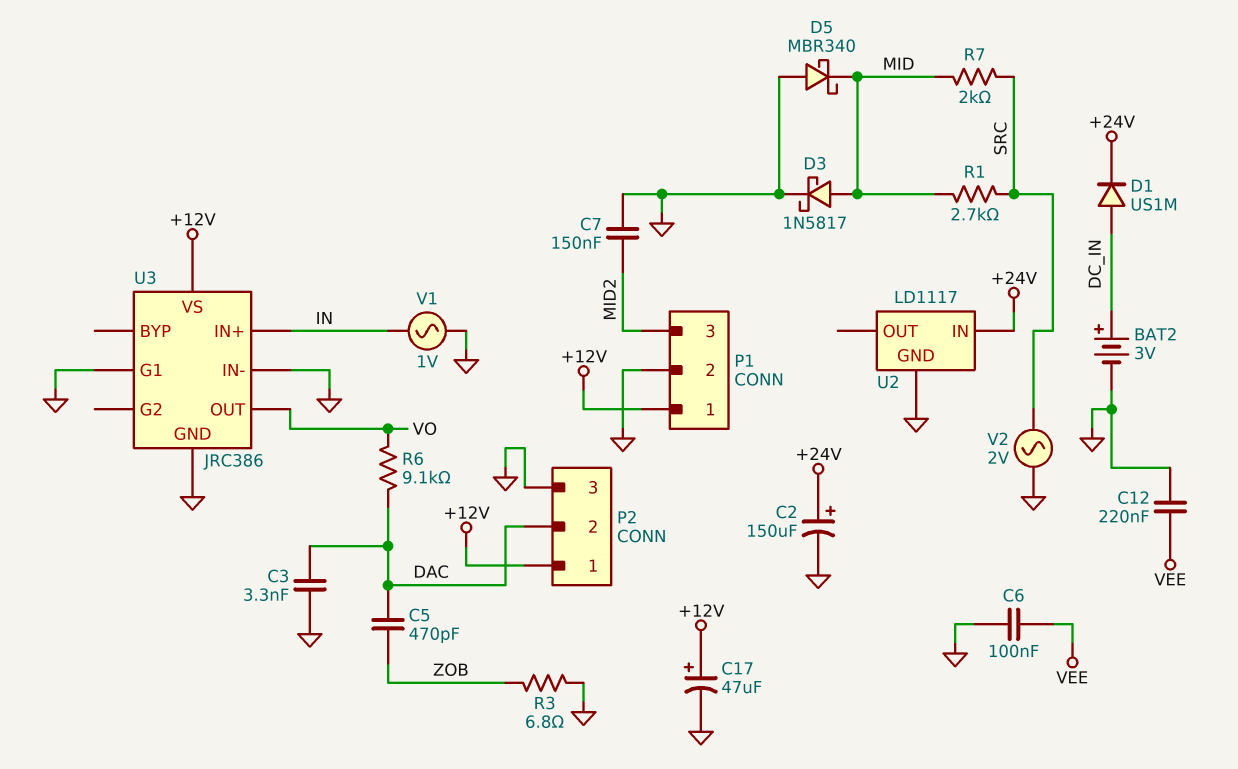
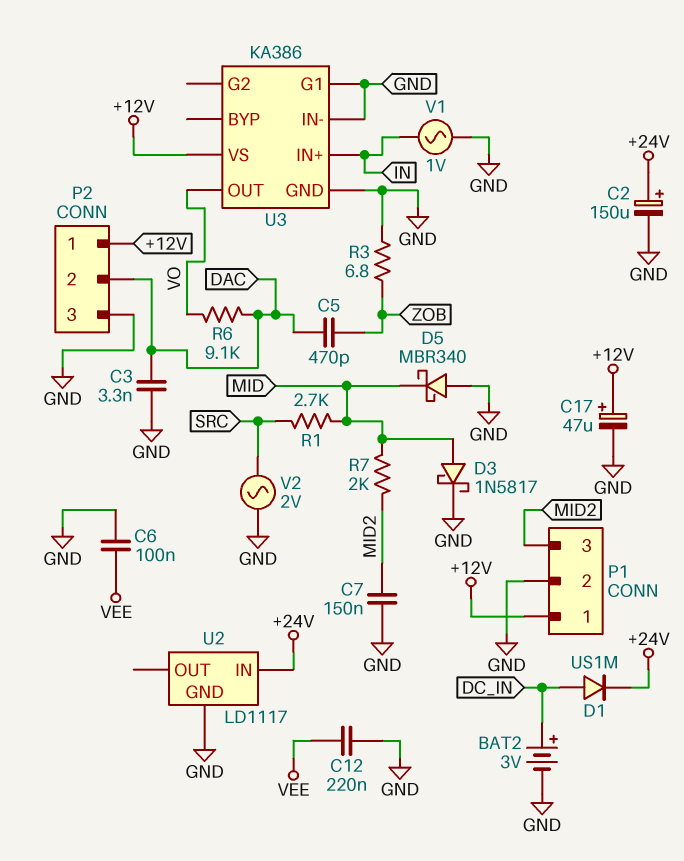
R7: 2k (MID, SRC) -> 2k (MID, MID2)
U3: JRC386 -> KA386

